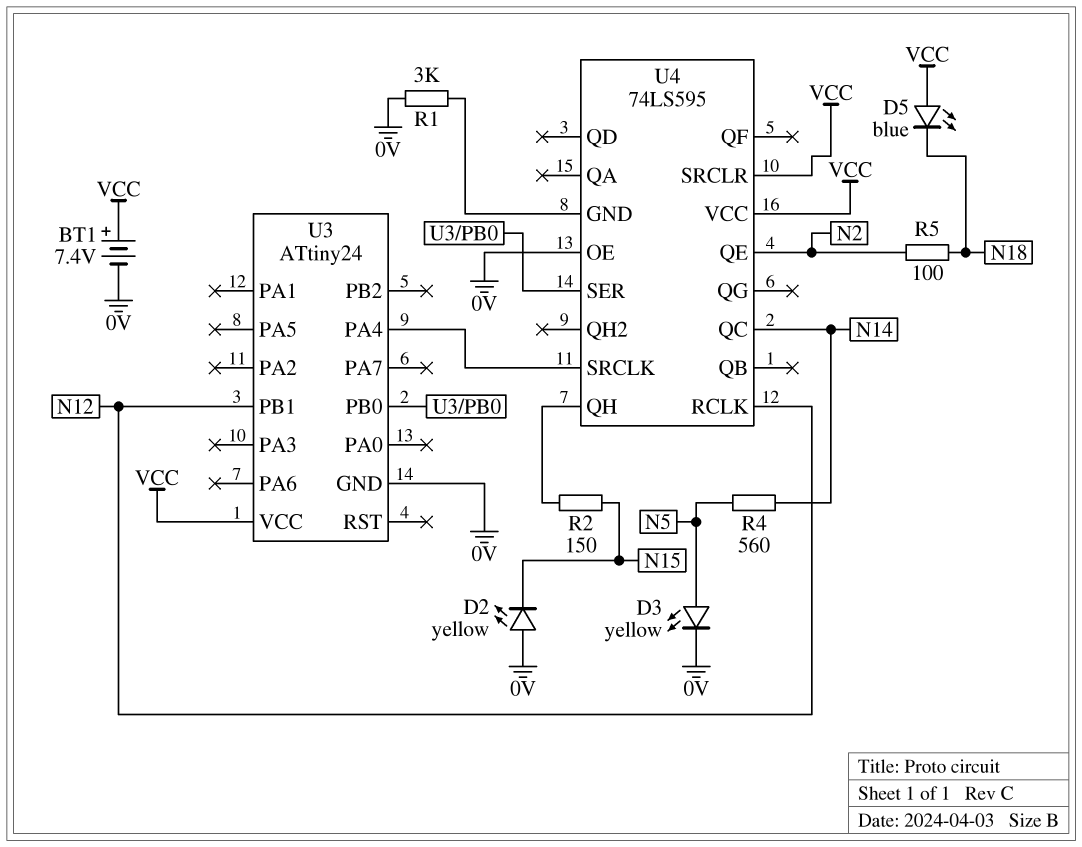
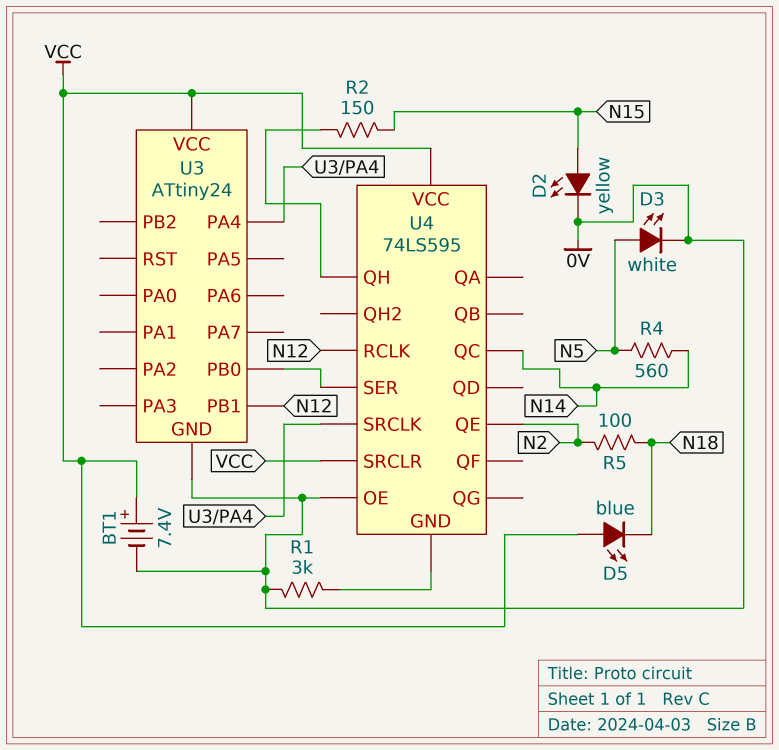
D2: LED yellow (A 0V, K N15) -> LED yellow (A N15, K 0V)
D3: LED yellow (A N5, K 0V) -> LED white (A N5, K 0V)

